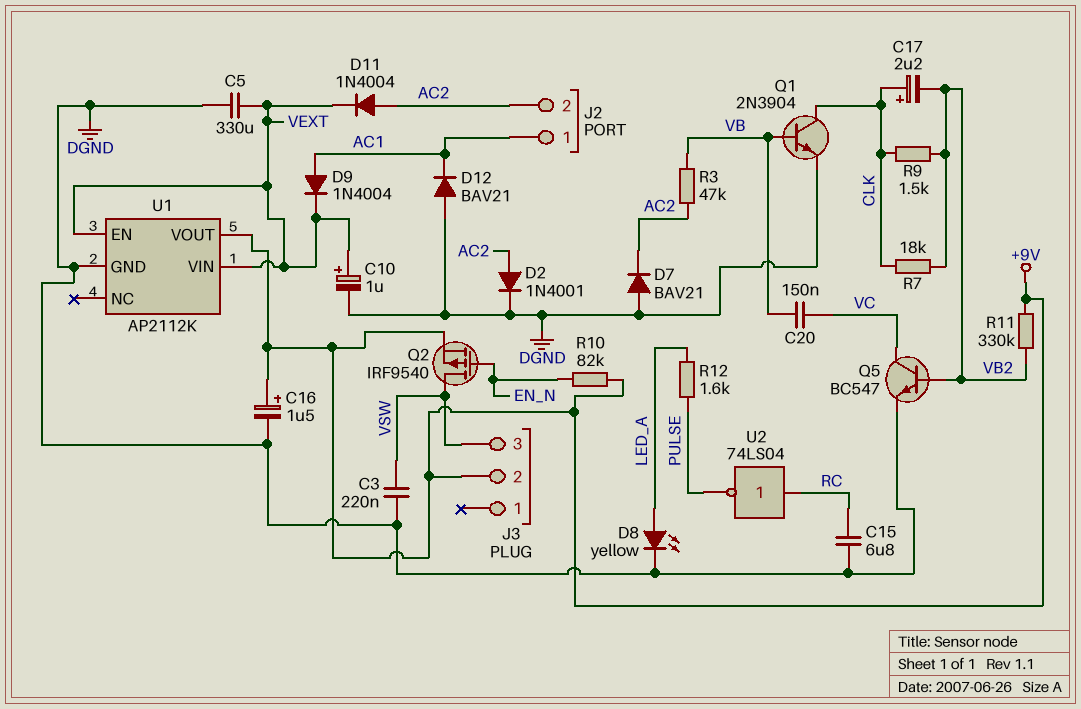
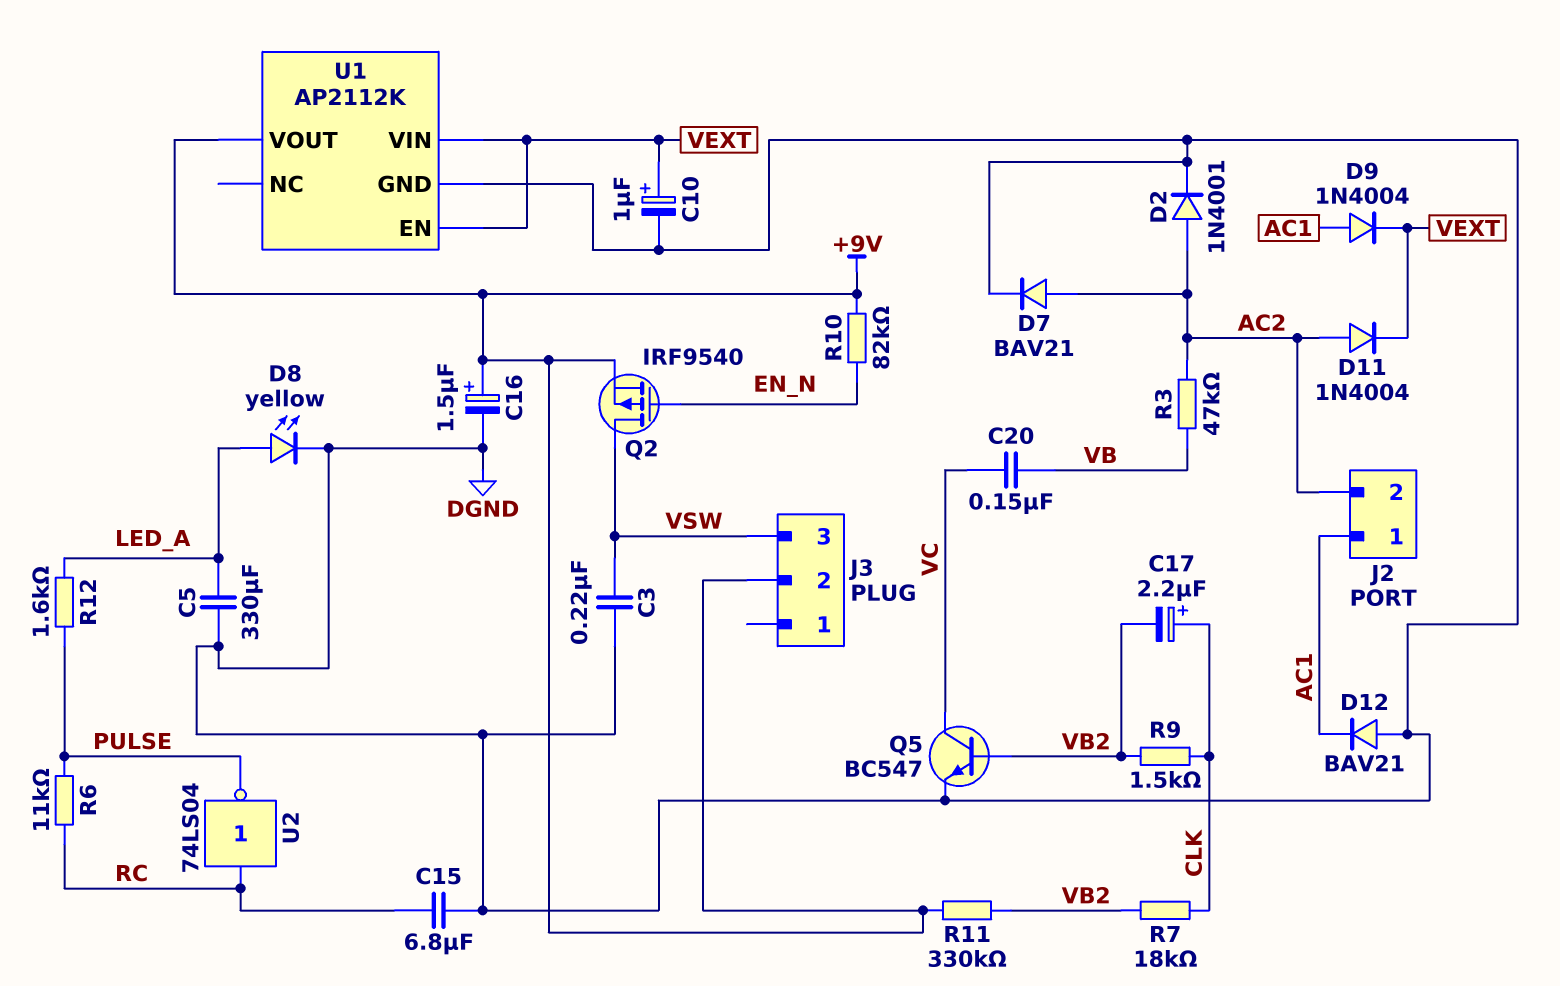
C5: 330uF (DGND, VEXT) -> 330uF (DGND, LED_A)
D7: diode BAV21 (A DGND, K AC2) -> diode BAV21 (A AC2, K DGND)
Q1: NPN 2N3904 (B VB, C CLK, E DGND) -> none
R6: none -> 11k (PULSE, RC)

